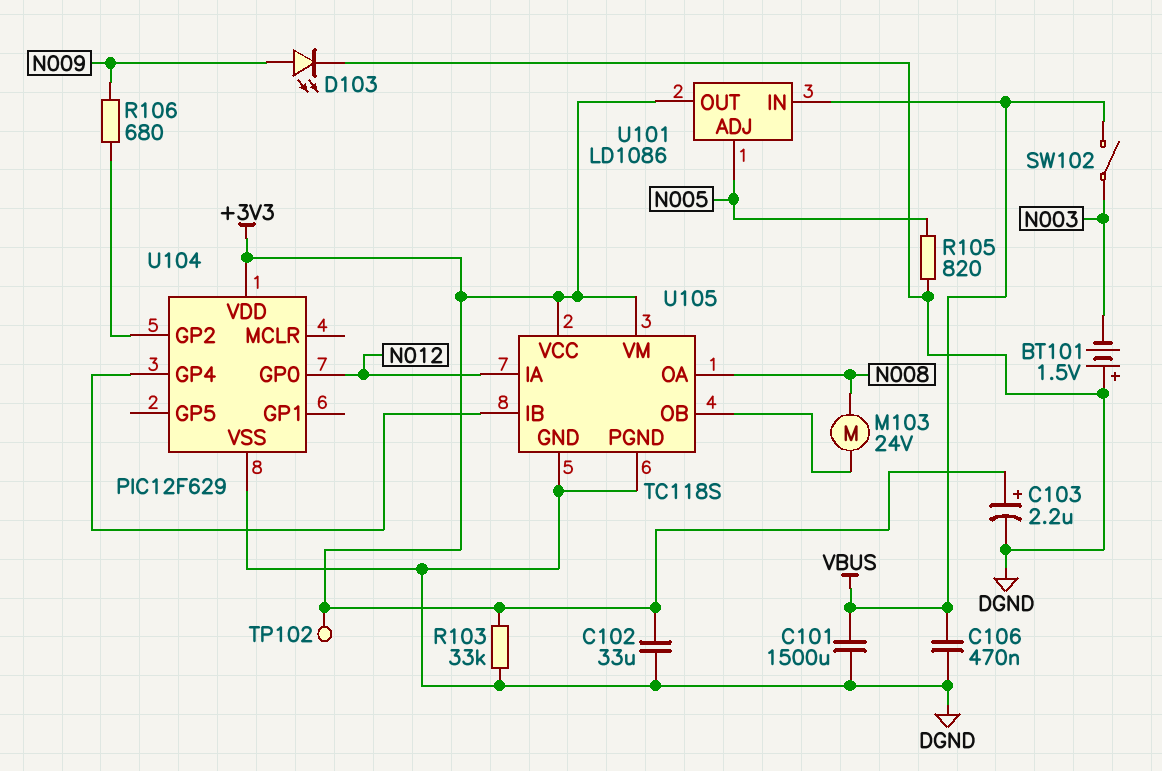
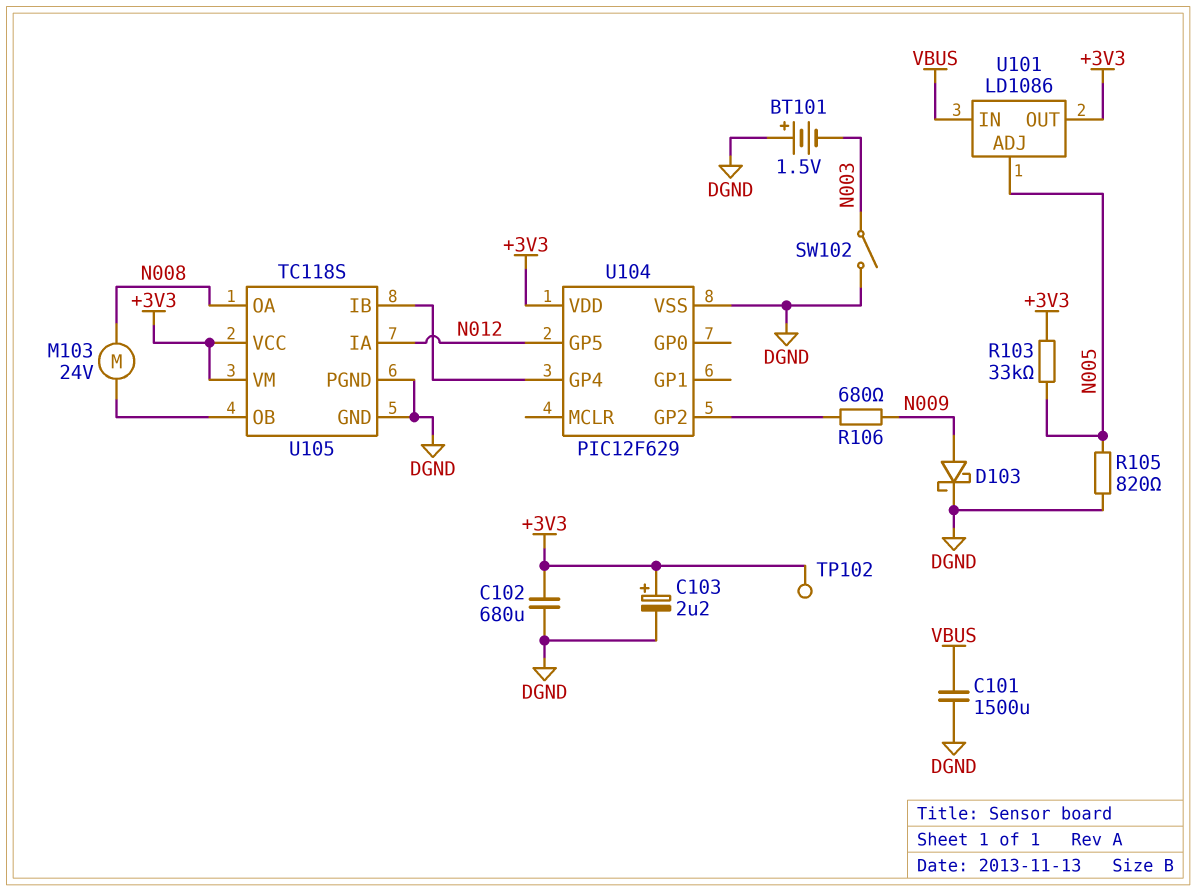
C102: 33uF (+3V3, DGND) -> 680uF (+3V3, DGND)
C106: 470nF (DGND, VBUS) -> none
D103: LED (A N009, K DGND) -> schottky (A N009, K DGND)
R103: 33k (+3V3, DGND) -> 33k (+3V3, N005)
SW102: switch (N003, VBUS) -> switch (DGND, N003)
U104 pin GP0: N012 -> none
U104 pin GP5: none -> N012

